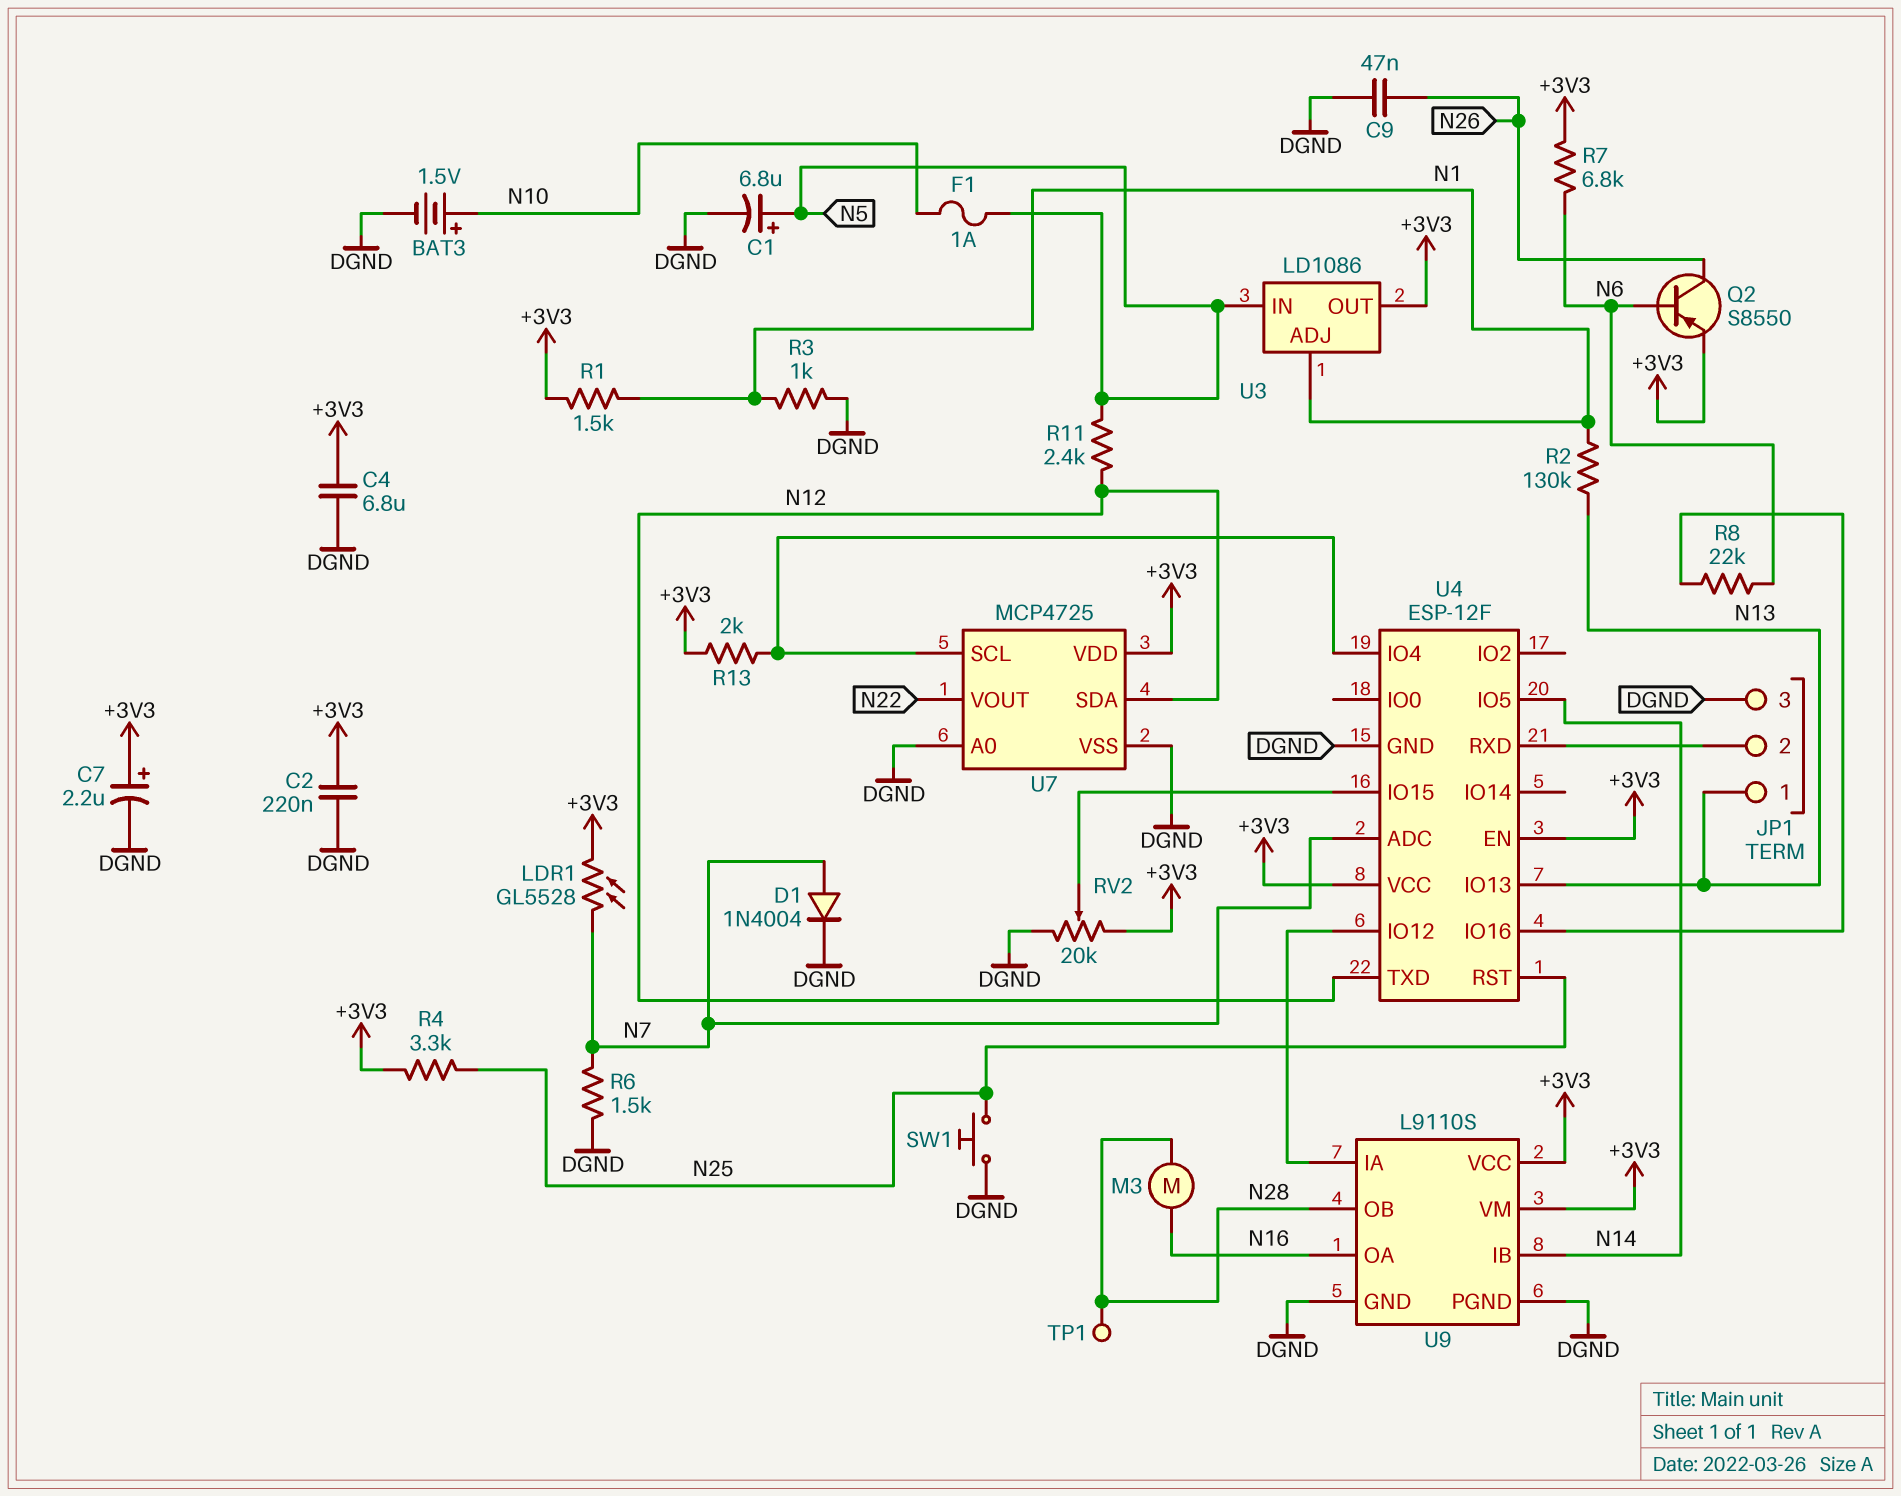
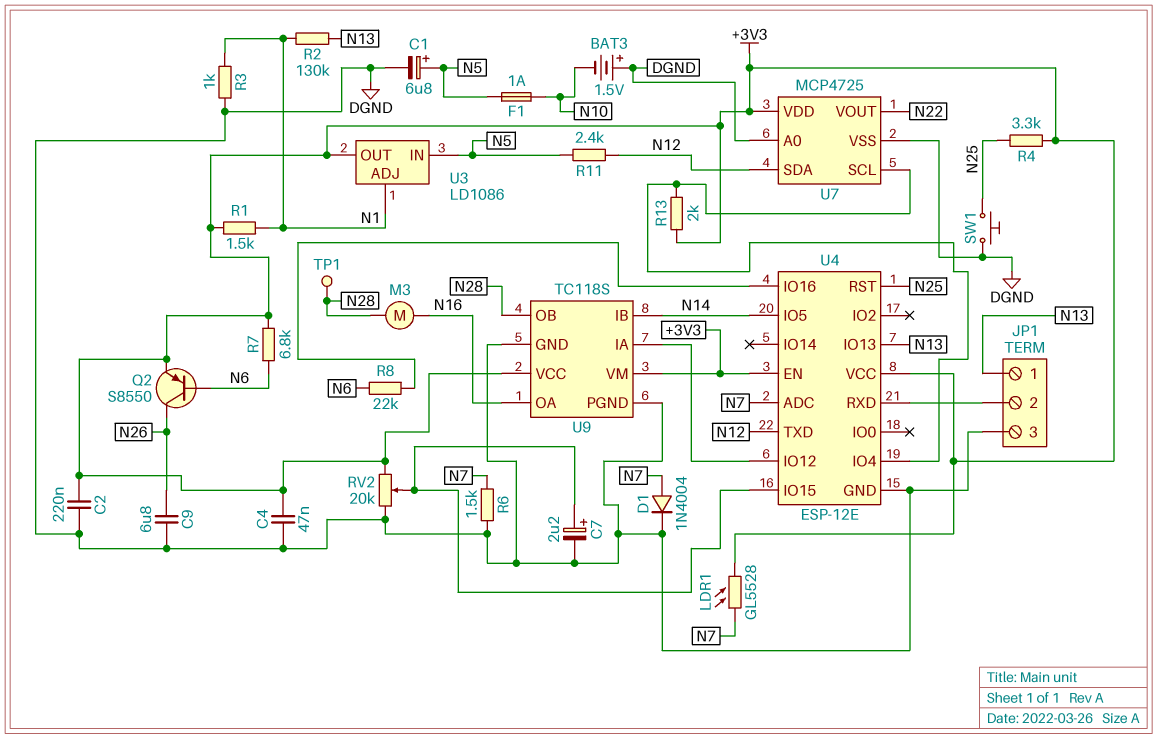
BAT3: 1.5V (plus N10, minus DGND) -> 1.5V (plus DGND, minus N10)
C4: 6.8uF (+3V3, DGND) -> 47nF (+3V3, DGND)
C7: 2.2uF (plus +3V3, minus DGND) -> 2.2uF (plus U4/IO15, minus DGND)
C9: 47nF (DGND, N26) -> 6.8uF (DGND, N26)
U4: ESP-12F -> ESP-12E
U9: L9110S -> TC118S

